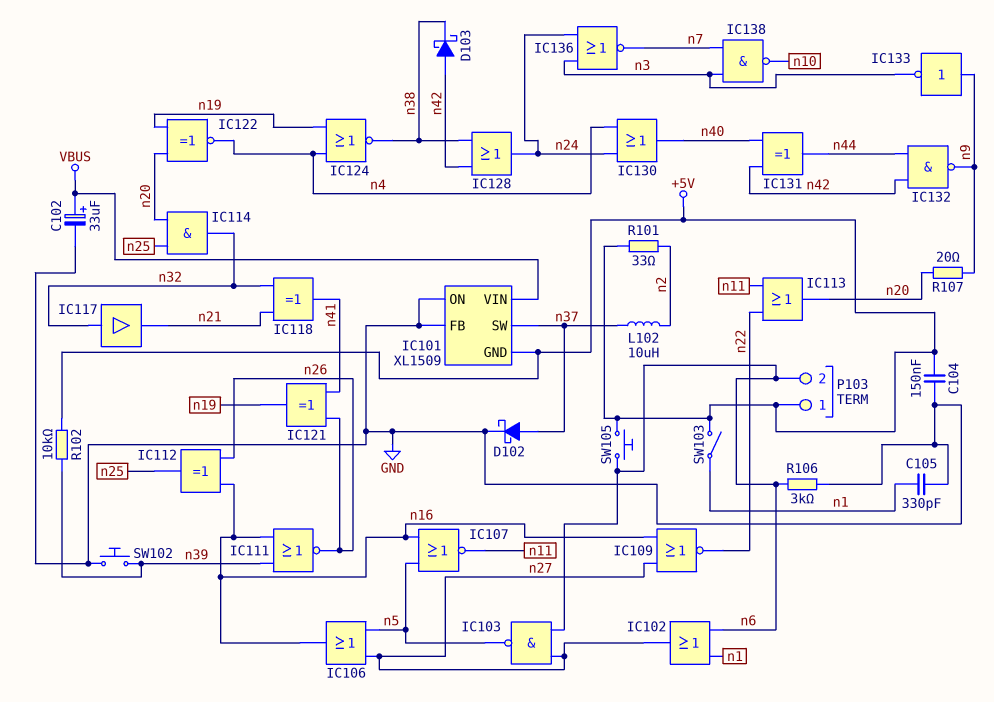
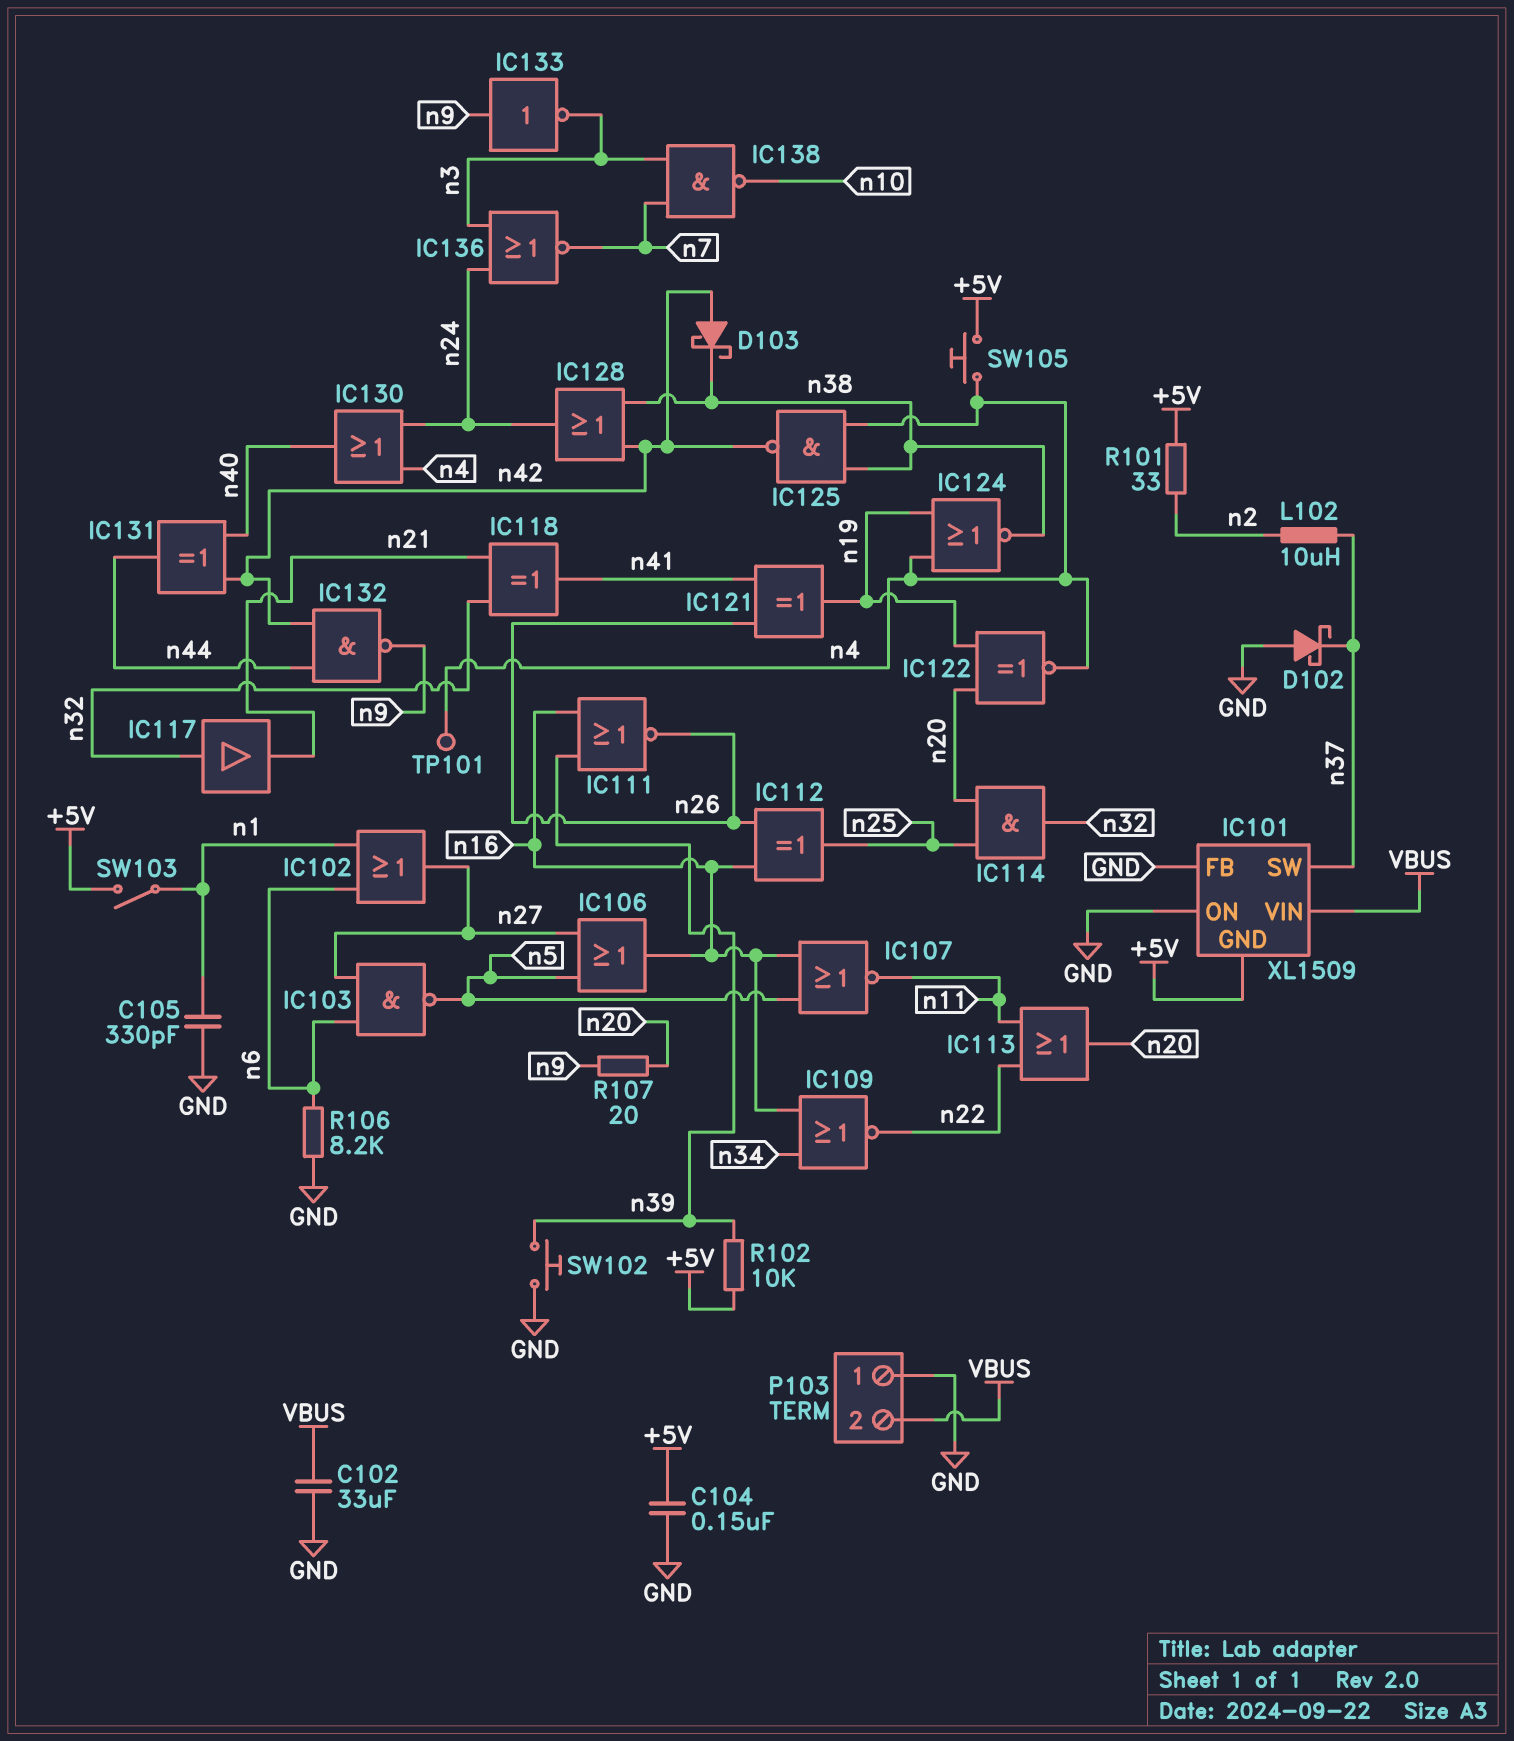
C102: 33uF (plus VBUS, minus GND) -> 33uF (GND, VBUS)
D102: schottky (A n37, K GND) -> schottky (A GND, K n37)
IC109: NOR (in n16, in n27, out n22) -> NOR (in n16, in n34, out n22)
IC125: none -> NAND (in n4, in n38, out n42)
P103 pin 1: +5V -> GND
P103 pin 2: n6 -> VBUS
R106: 3k (GND, n6) -> 8.2k (GND, n6)
SW105: button (+5V, n6) -> button (+5V, n4)
TP101: none -> test point (n4)

